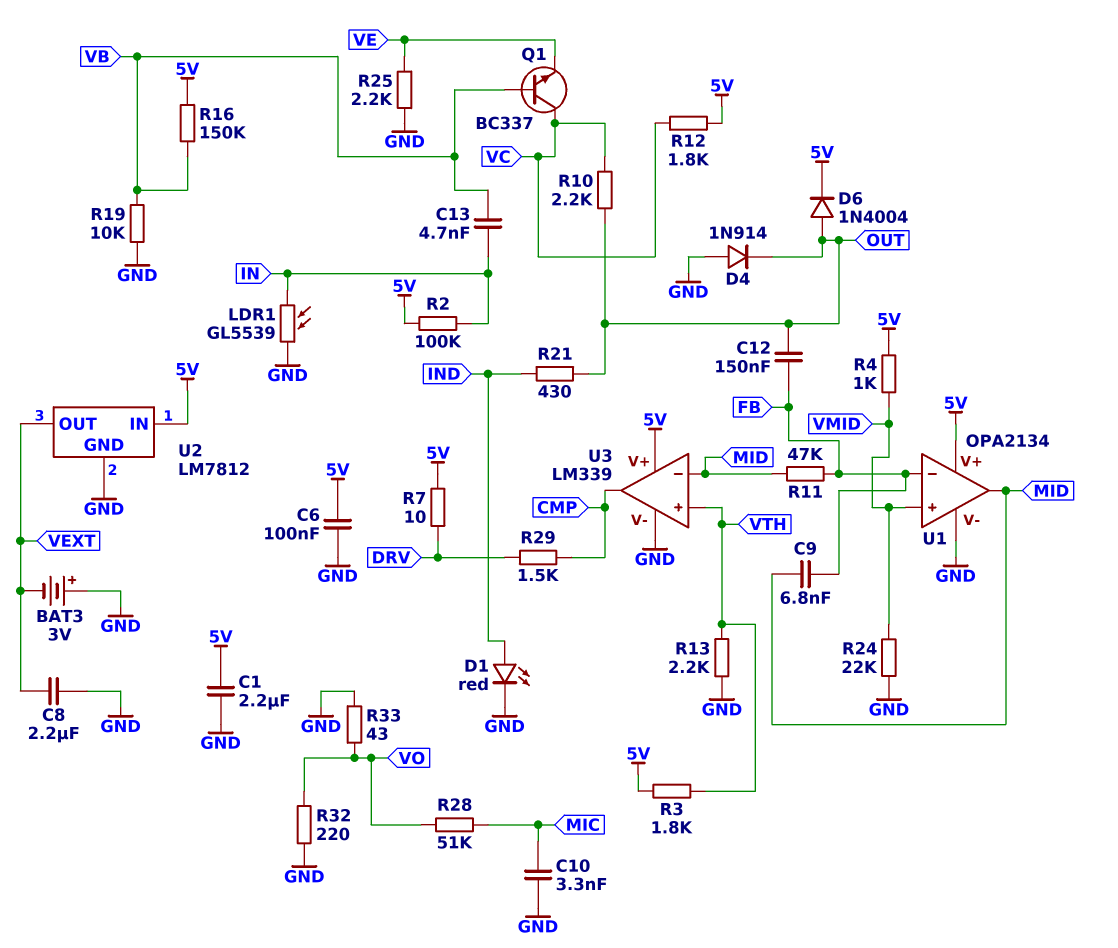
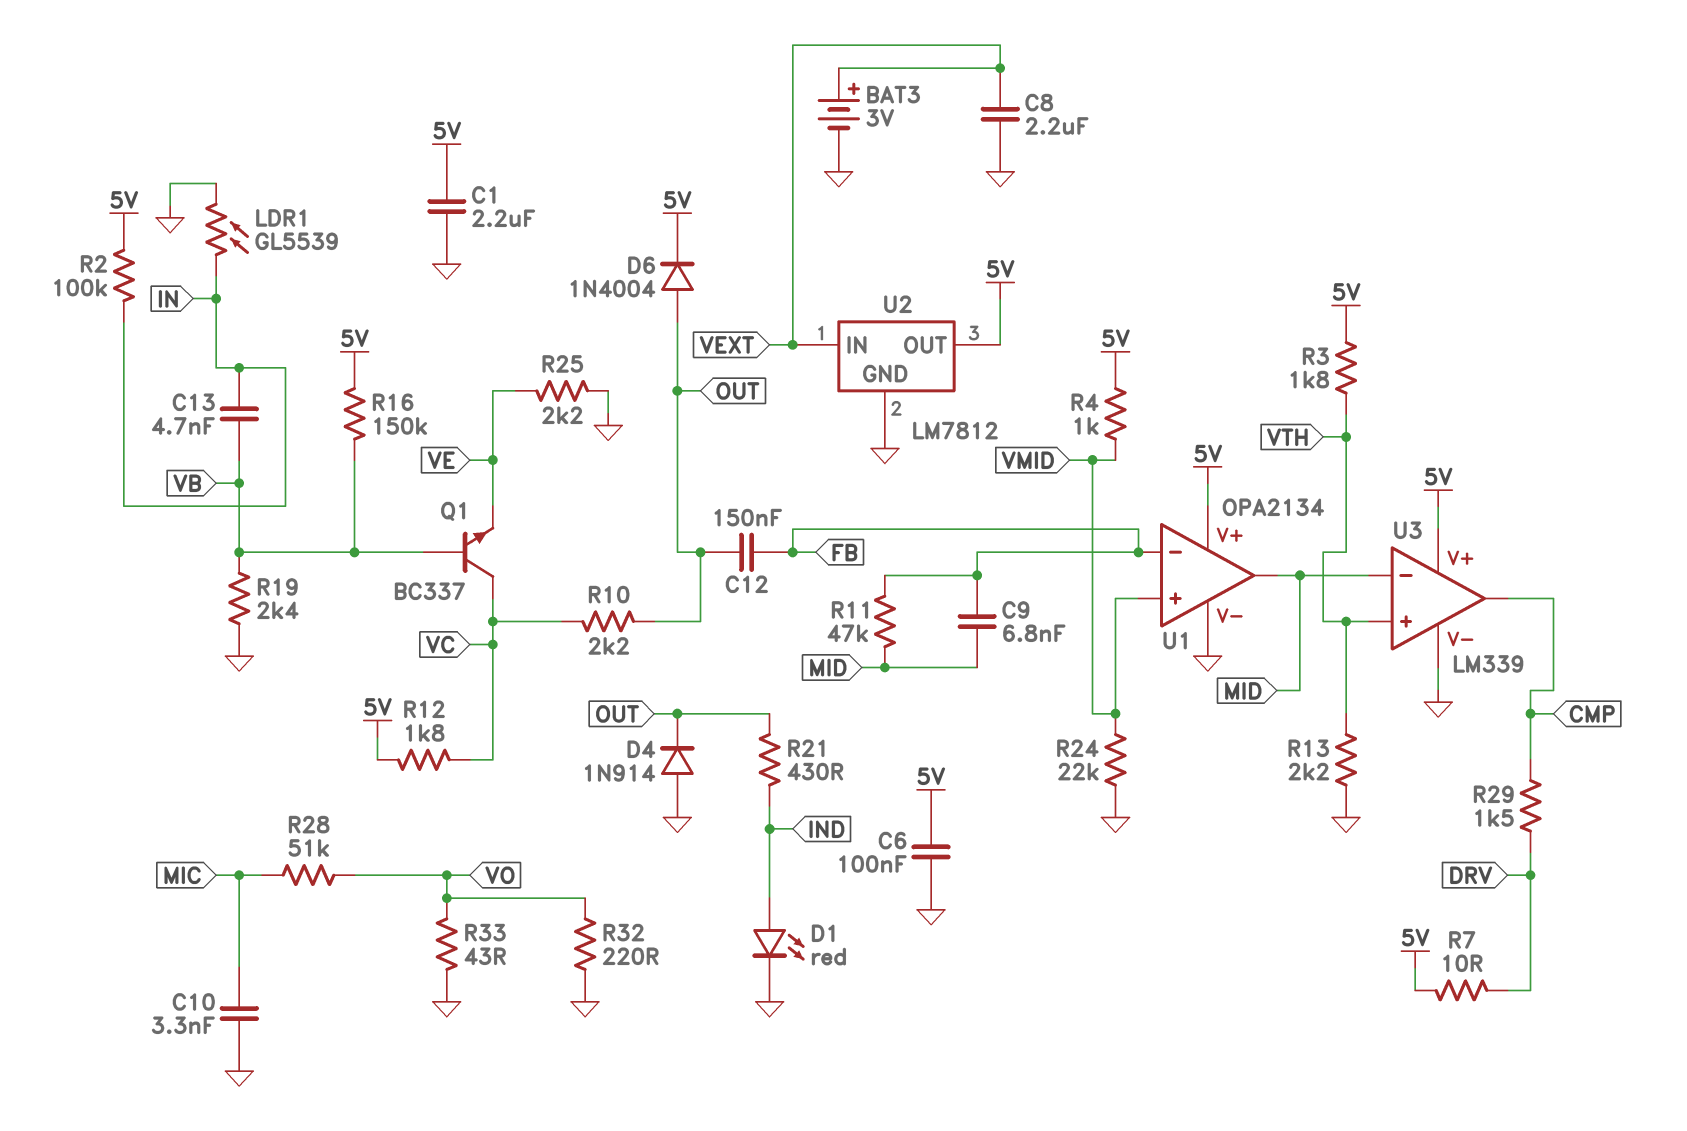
BAT3: 3V (plus GND, minus VEXT) -> 3V (plus VEXT, minus GND)
R19: 10k (GND, VB) -> 2.4k (GND, VB)
U2 pin IN: 5V -> VEXT
U2 pin OUT: VEXT -> 5V

